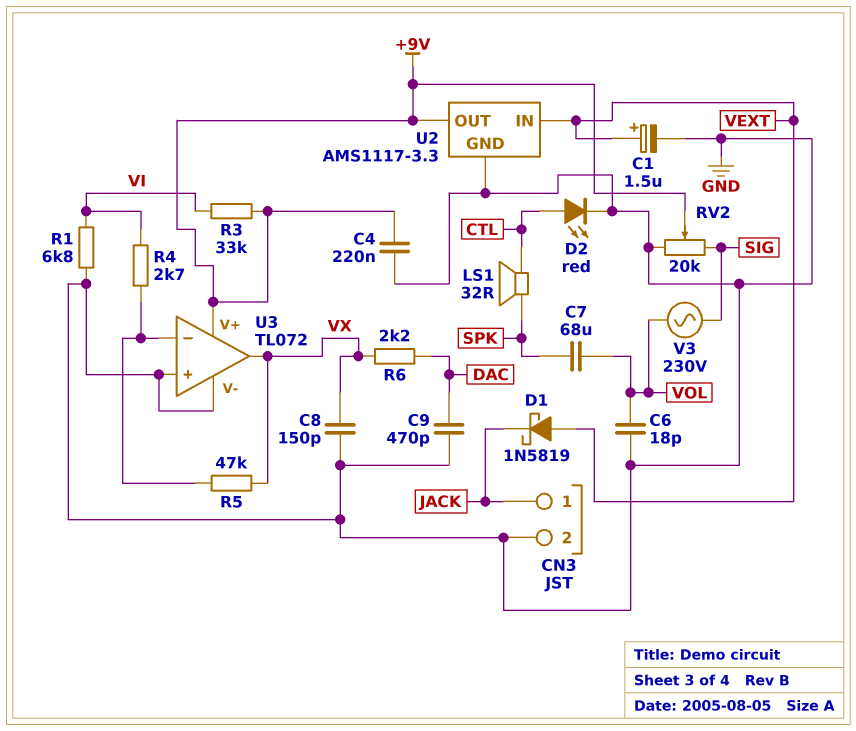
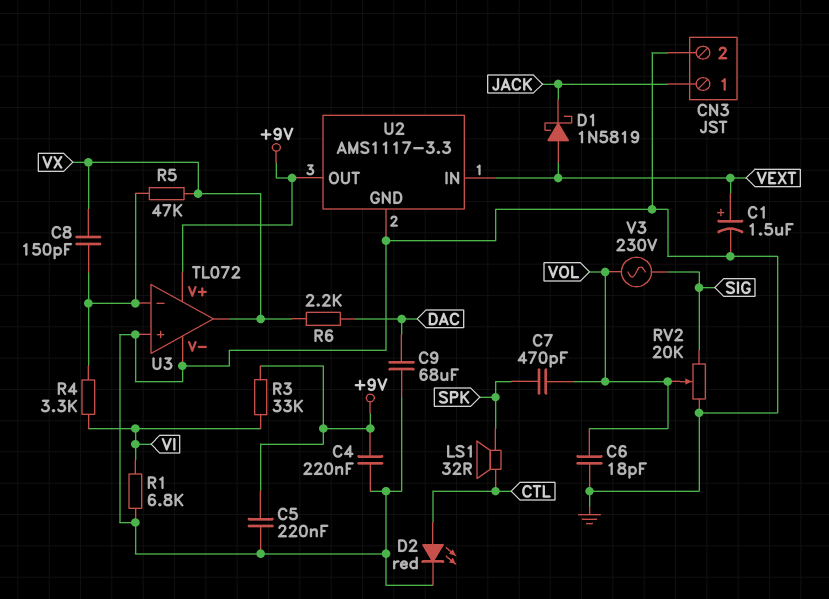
C5: none -> 220nF (+9V, GND)
C7: 68uF (SPK, VOL) -> 470pF (SPK, VOL)
C8: 150pF (GND, VX) -> 150pF (U3/in-, VX)
C9: 470pF (DAC, GND) -> 68uF (DAC, GND)
R4: 2.7k (U3/in-, VI) -> 3.3k (U3/in-, VI)
RV2: 20k (GND, SIG, wiper +9V) -> 20k (GND, SIG, wiper VOL)

